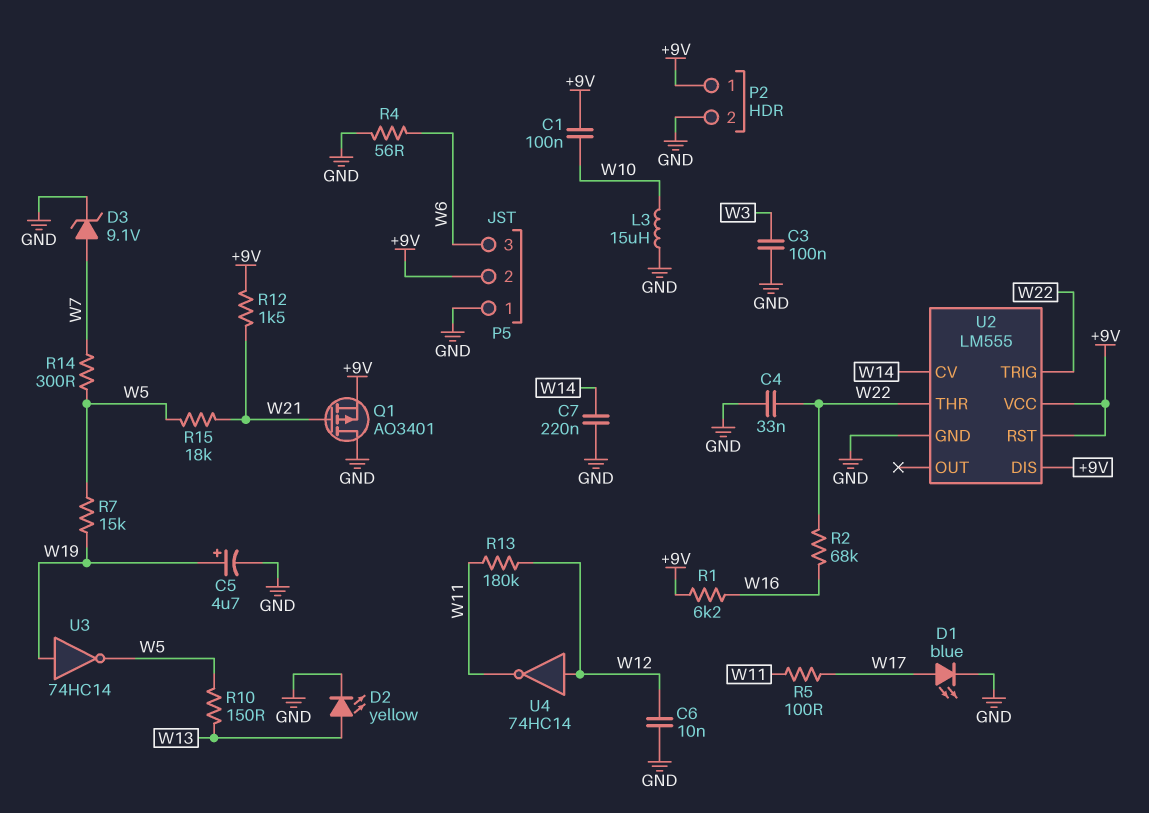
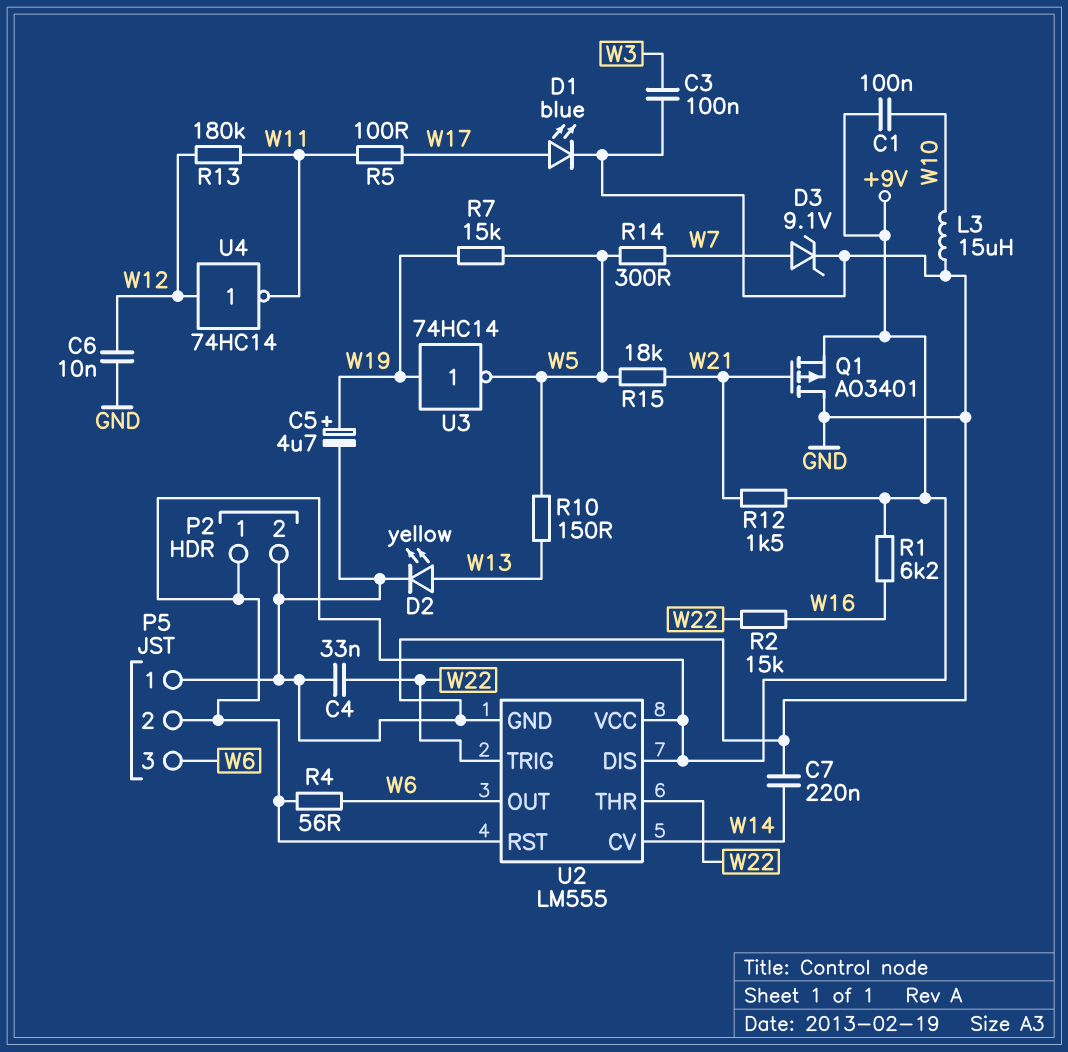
R2: 68k (W16, W22) -> 15k (W16, W22)
R4: 56 (GND, W6) -> 56 (+9V, W6)
U2 pin OUT: none -> W6

